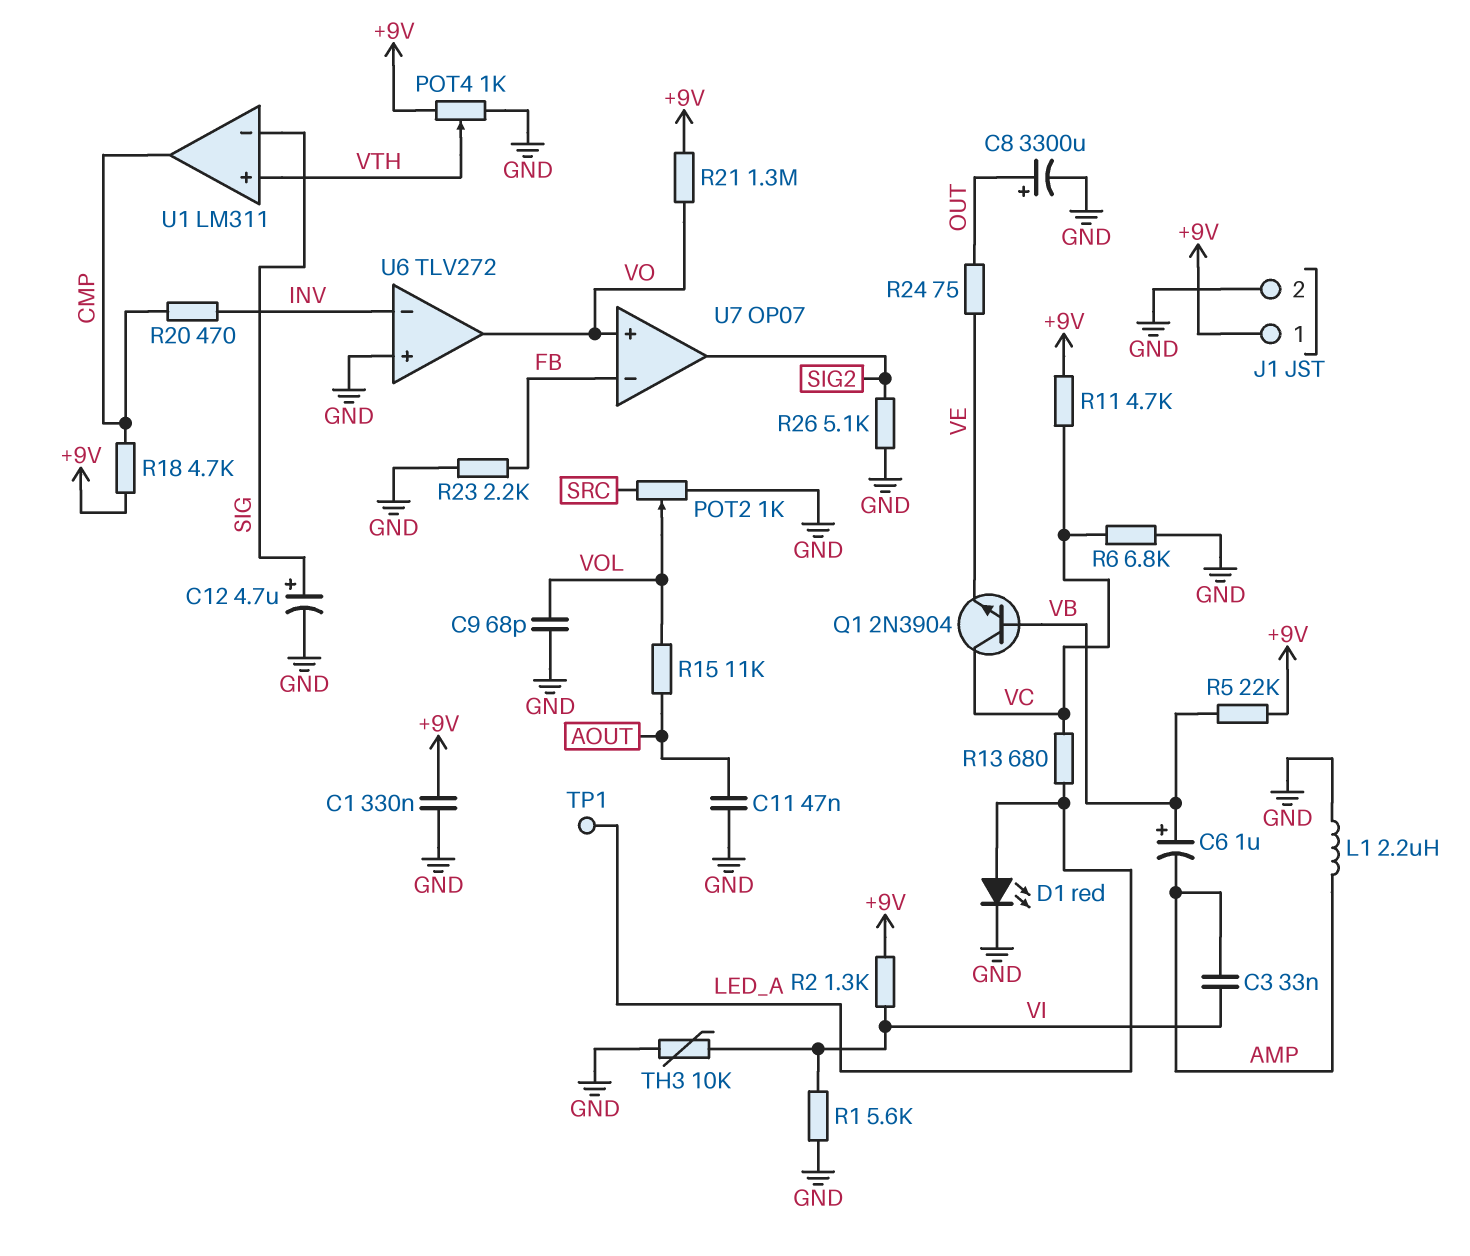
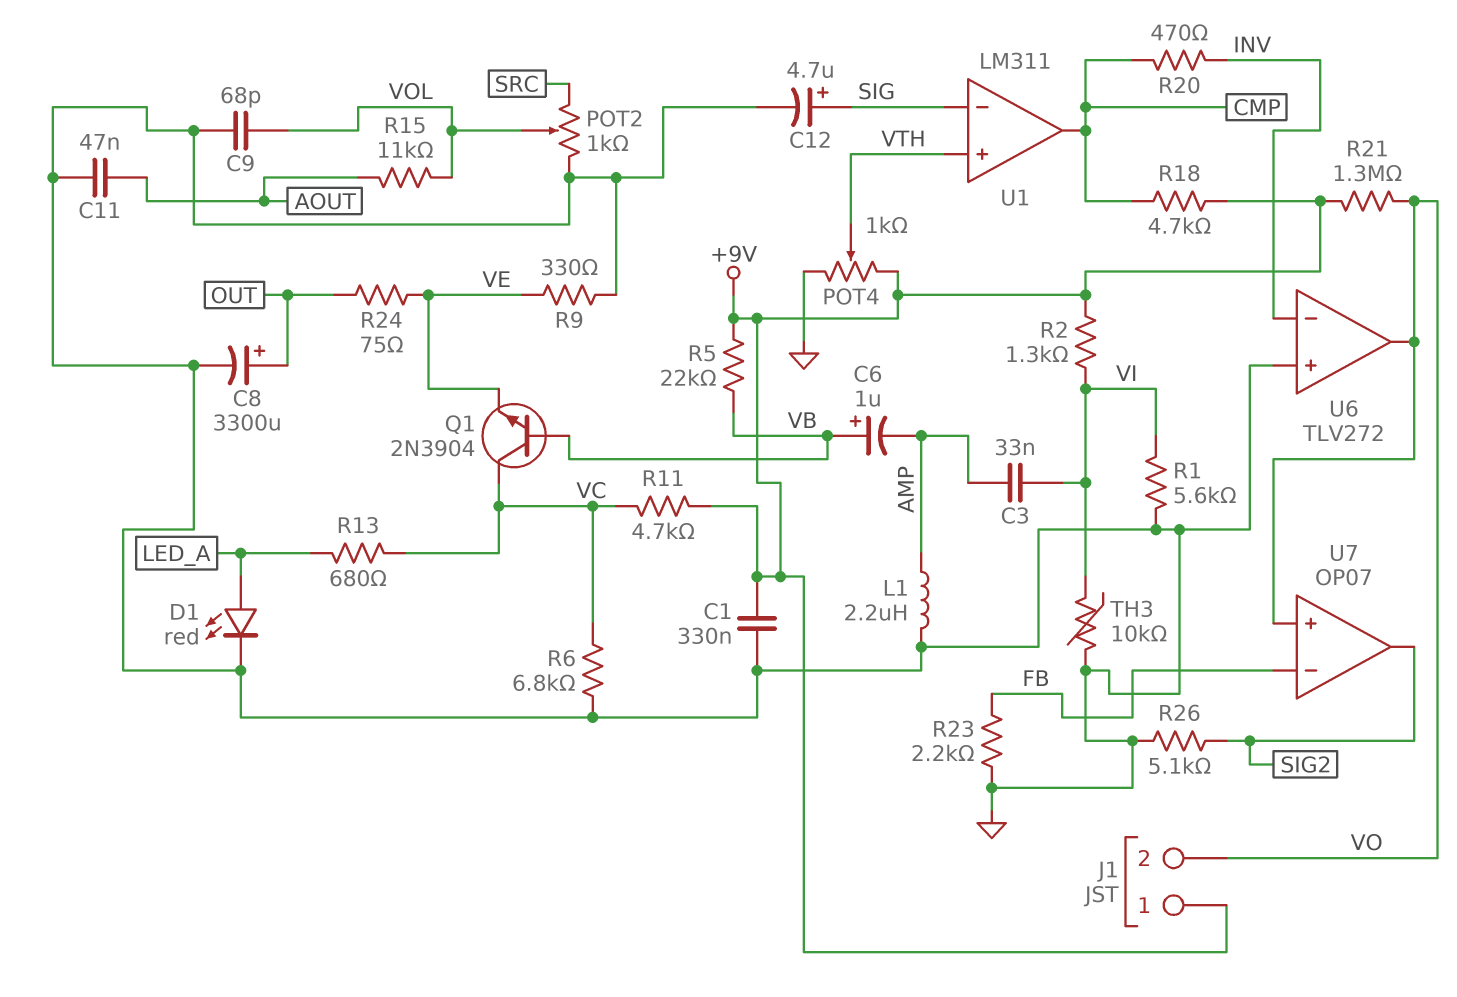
J1 pin 2: GND -> VO
R9: none -> 330 (GND, VE)
TP1: test point (LED_A) -> none

